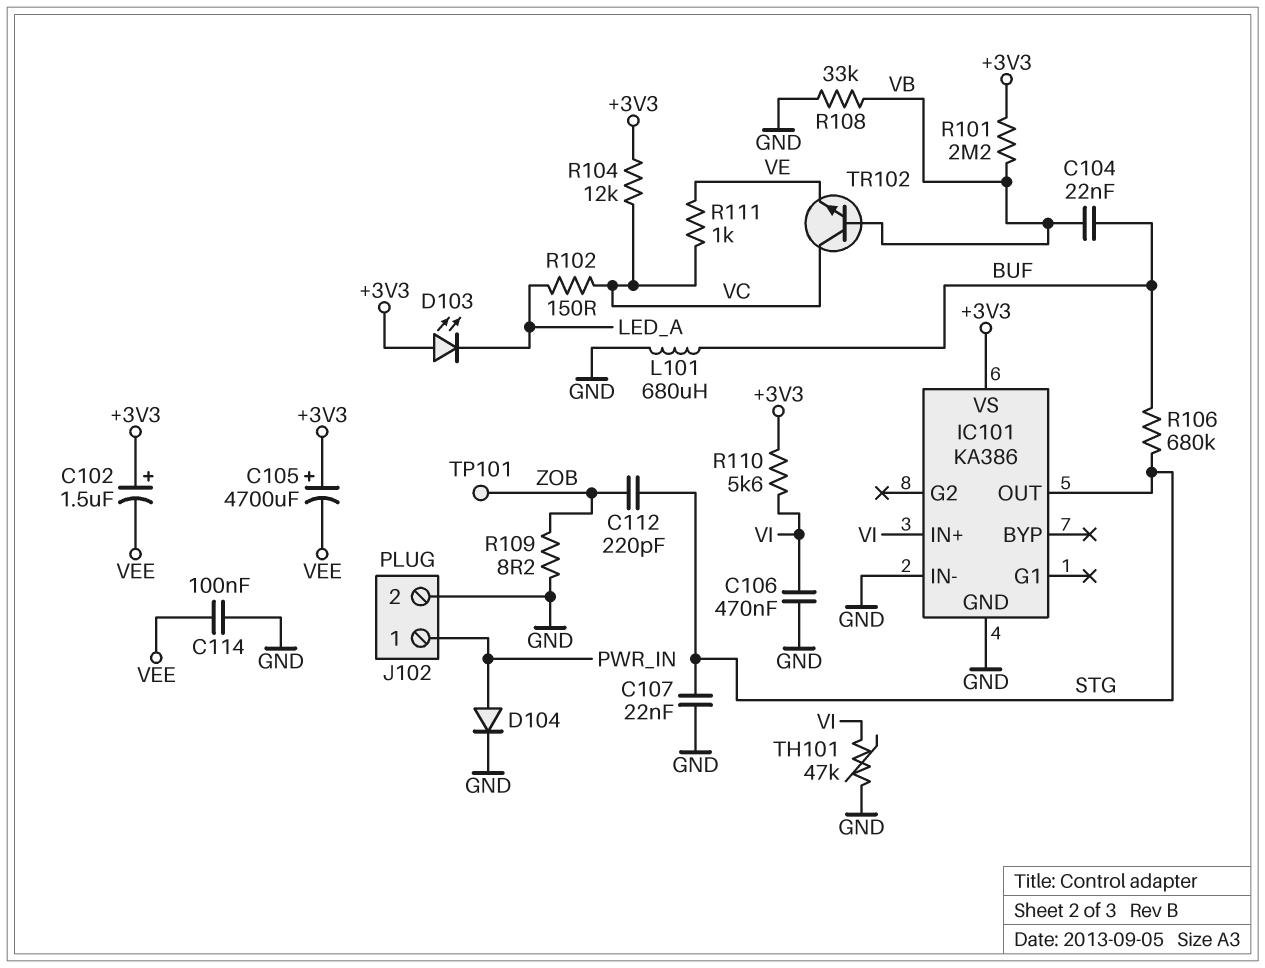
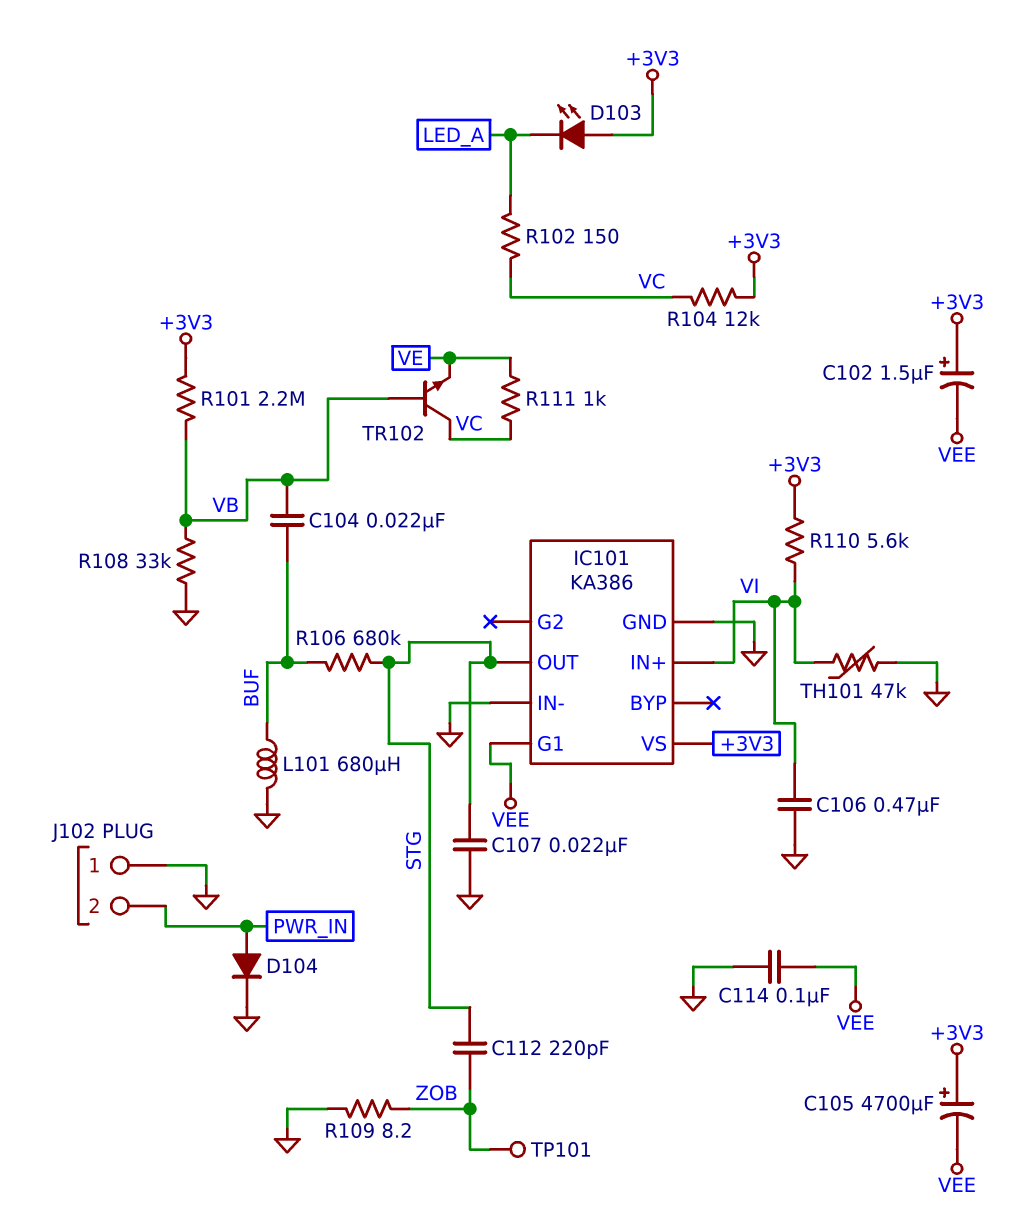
IC101 pin G1: none -> VEE
J102 pin 1: PWR_IN -> GND
J102 pin 2: GND -> PWR_IN

